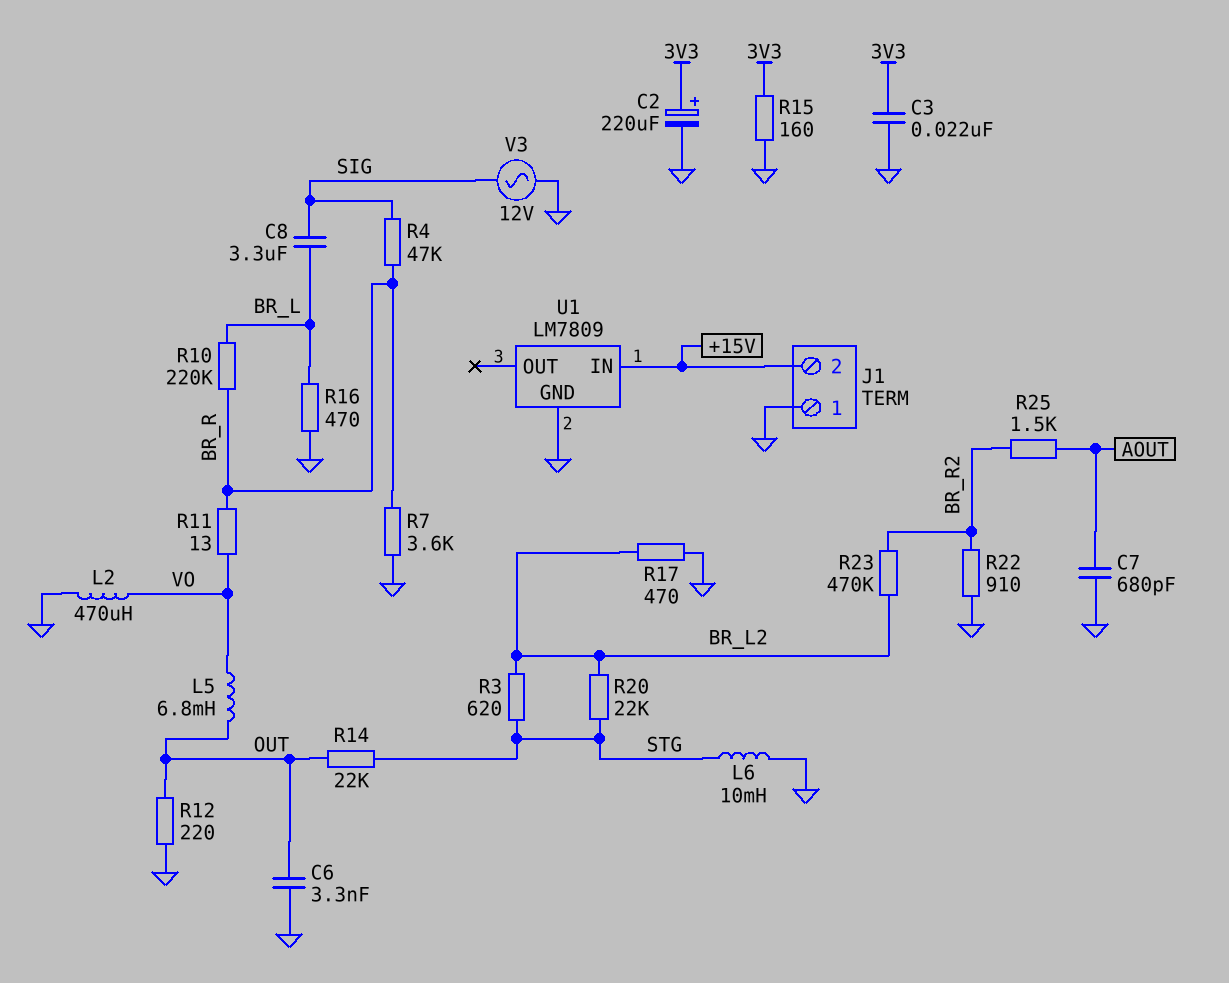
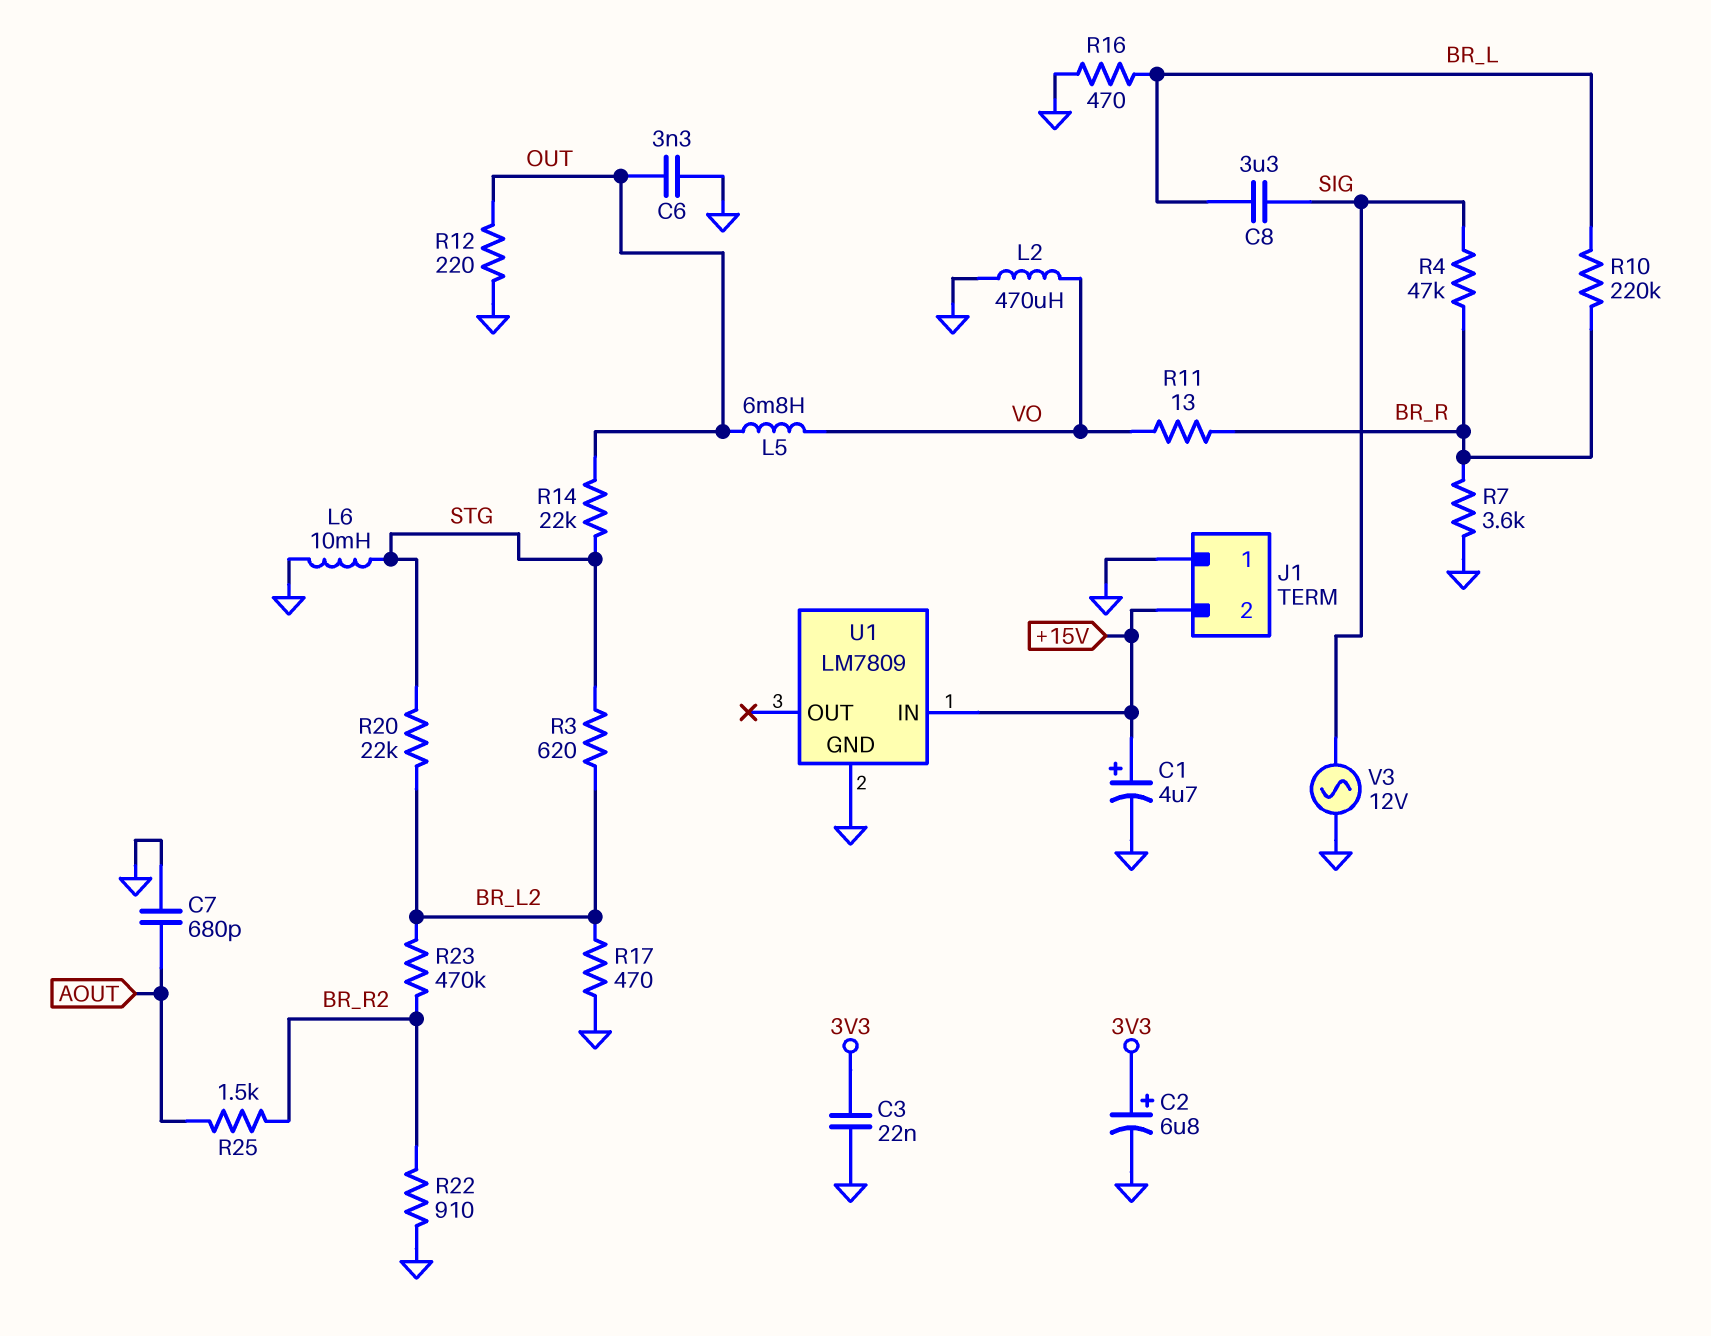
C1: none -> 4.7uF (plus +15V, minus GND)
C2: 220uF (plus 3V3, minus GND) -> 6.8uF (plus 3V3, minus GND)
R15: 160 (3V3, GND) -> none

